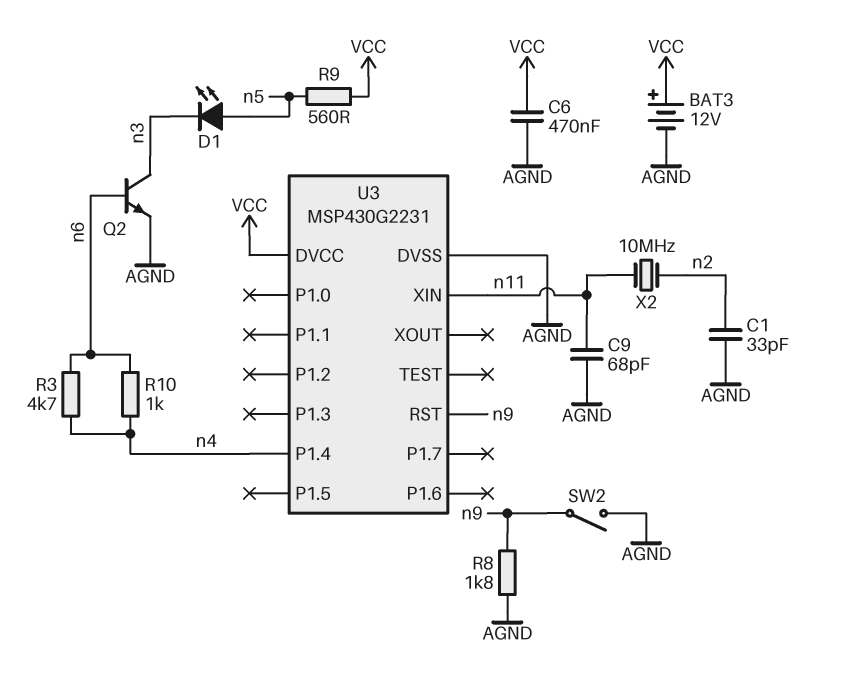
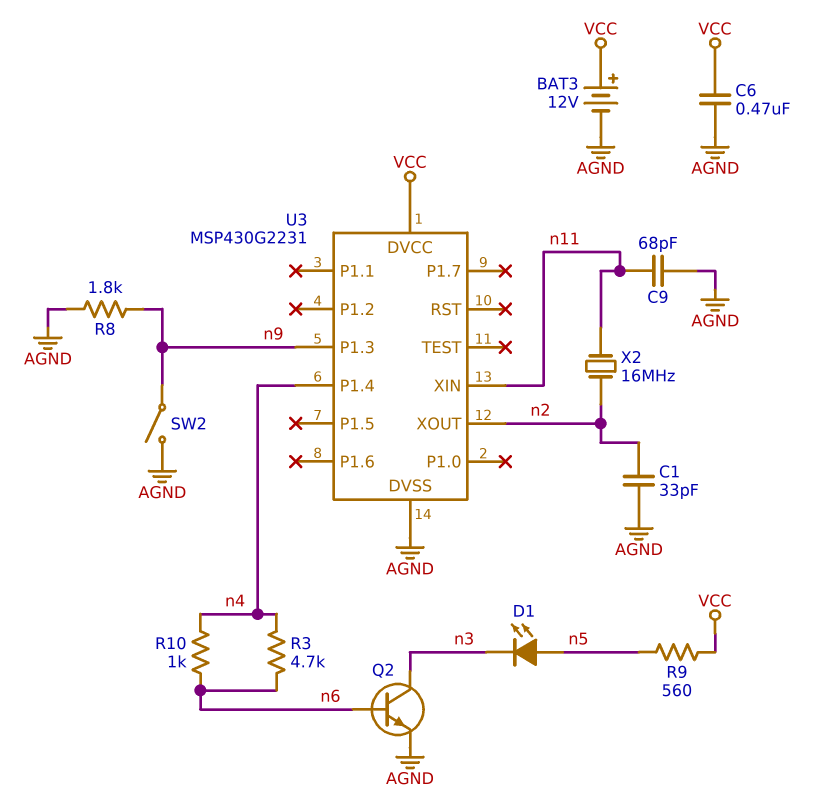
U3 pin P1.3: none -> n9
U3 pin RST: n9 -> none
U3 pin XOUT: none -> n2
X2: 10MHz (n2, n11) -> 16MHz (n2, n11)

